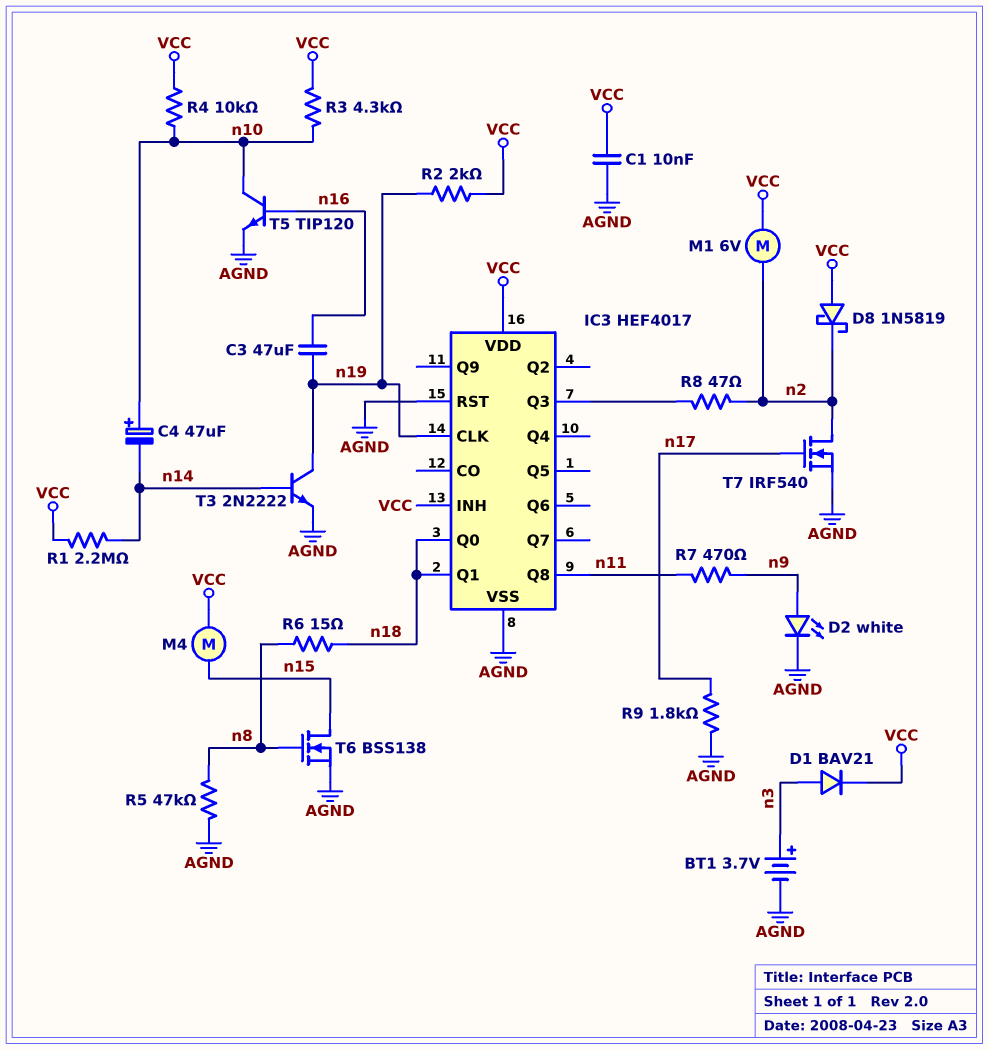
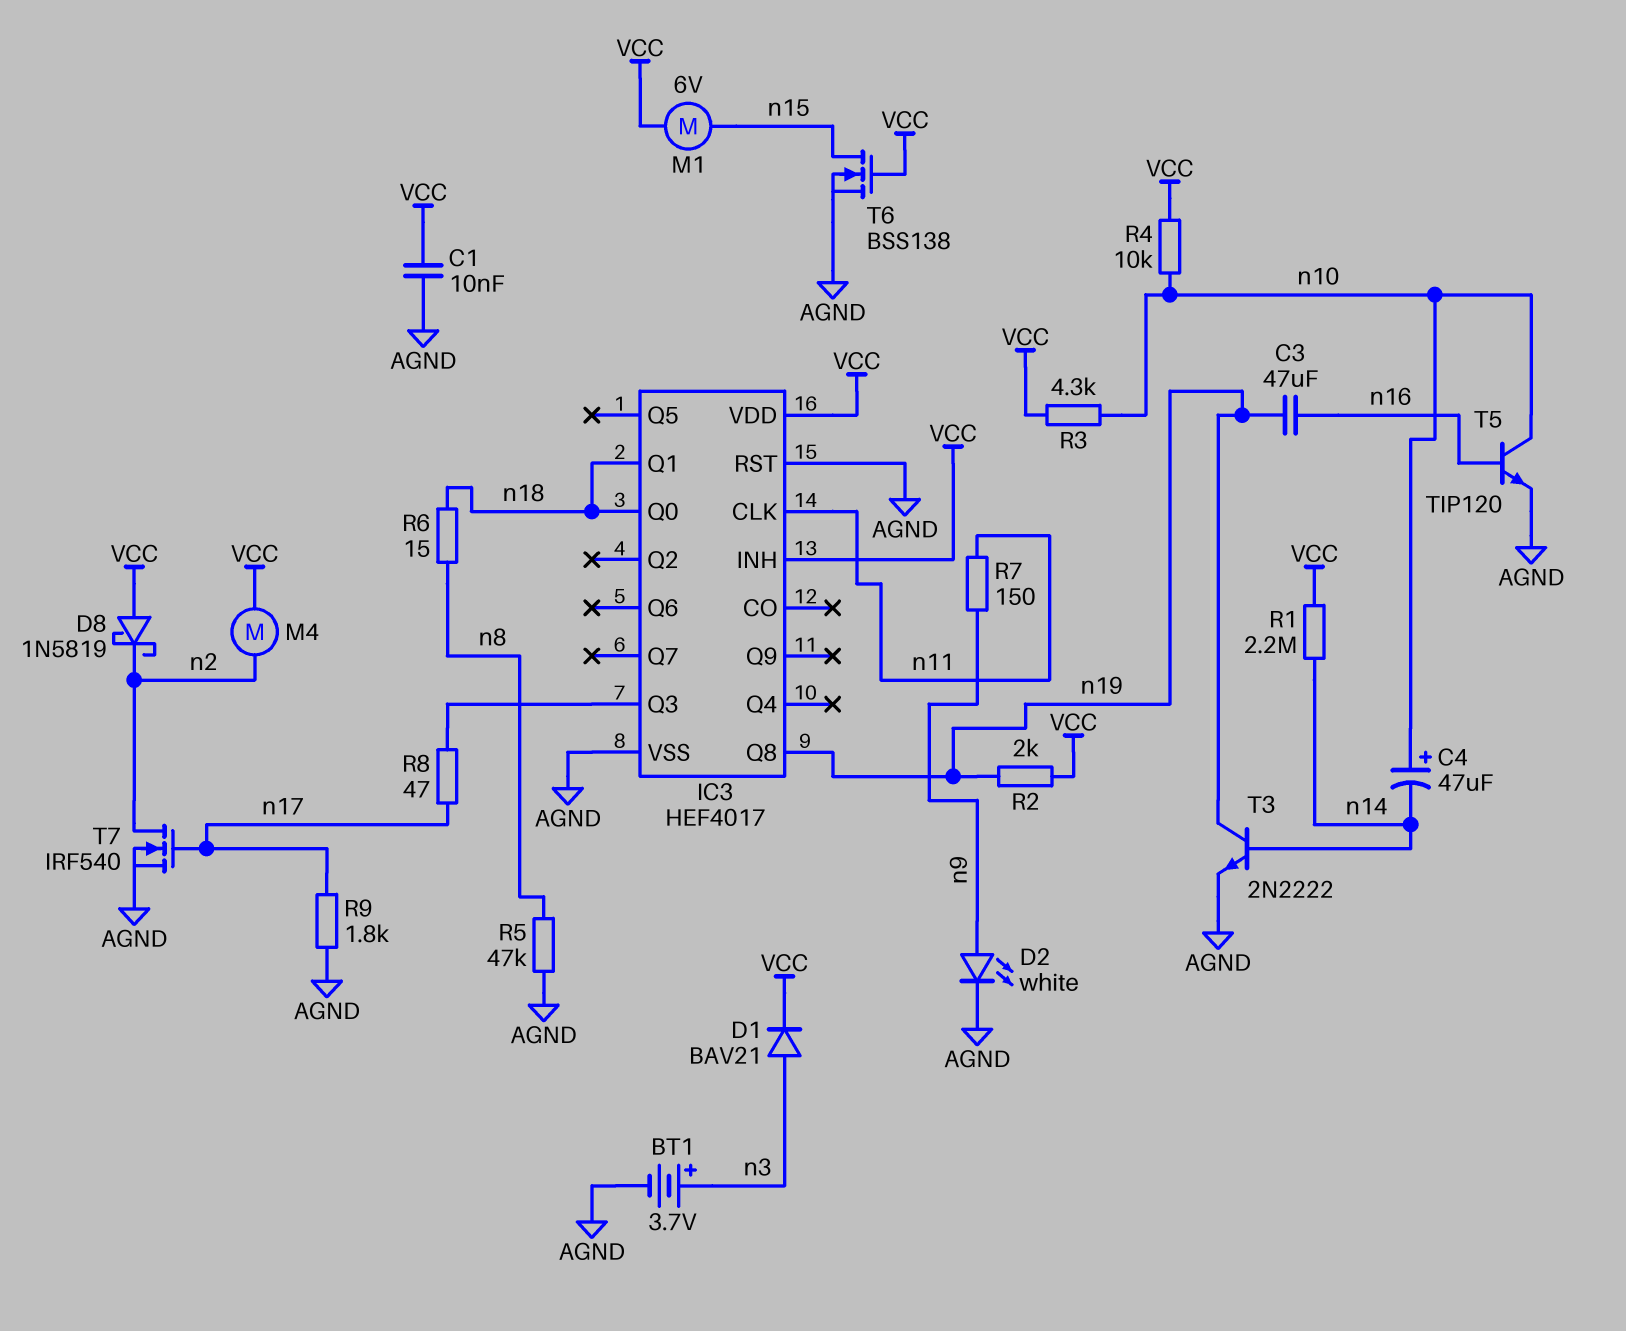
IC3 pin CLK: n19 -> n11
IC3 pin Q8: n11 -> n19
M1: motor 6V (VCC, n2) -> motor 6V (VCC, n15)
M4: motor (VCC, n15) -> motor (VCC, n2)
R7: 470 (n9, n11) -> 150 (n9, n11)
R8: 47 (IC3/Q3, n2) -> 47 (IC3/Q3, n17)
T6: NMOS BSS138 (G n8, D n15, S AGND) -> NMOS BSS138 (G VCC, D n15, S AGND)

